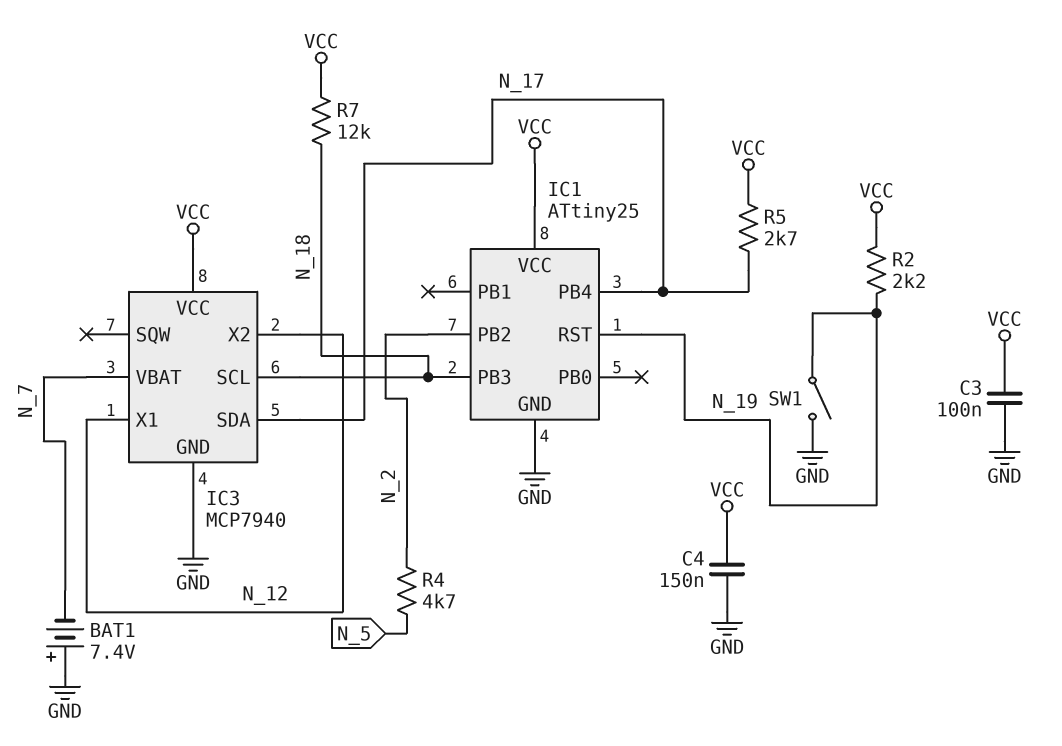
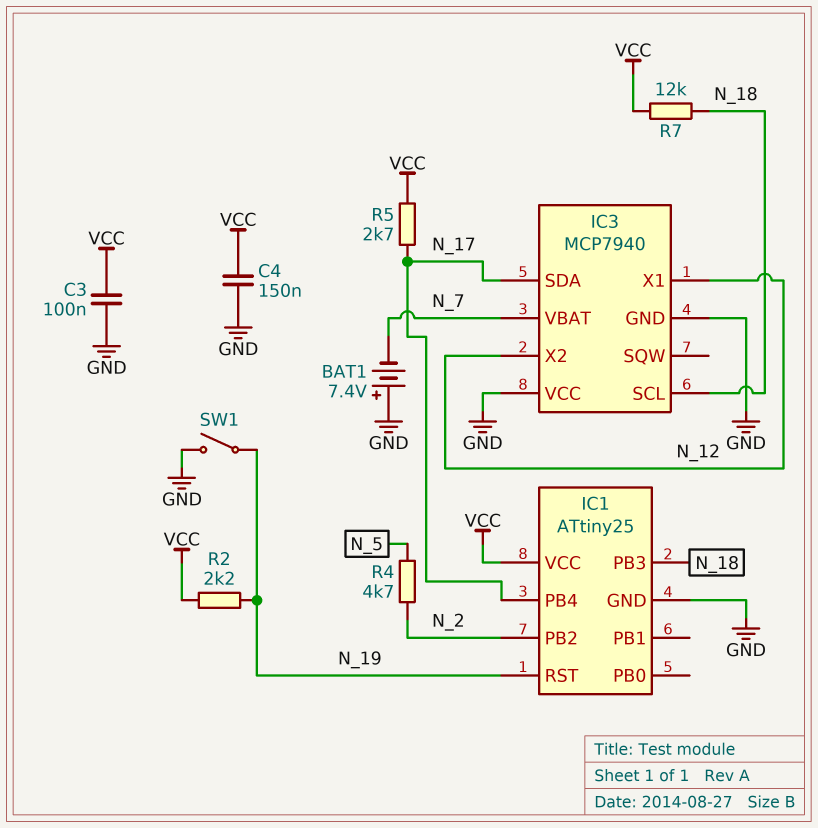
IC3 pin VCC: VCC -> GND

